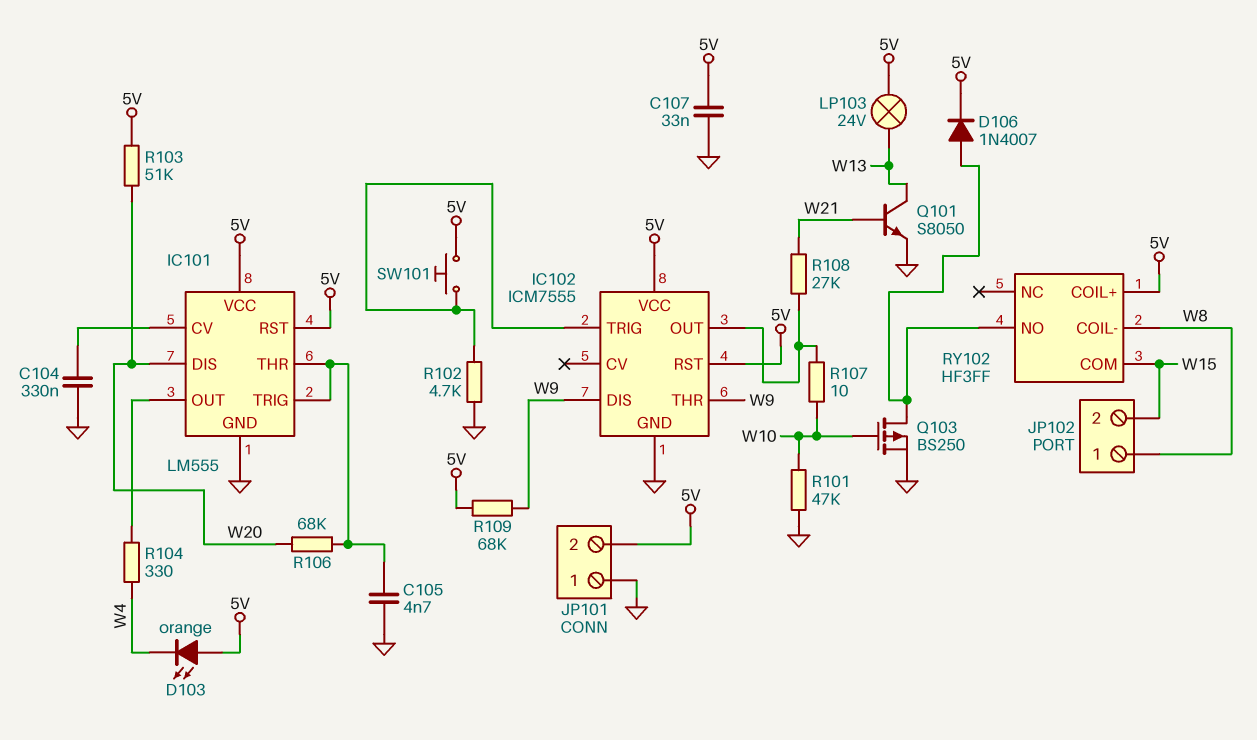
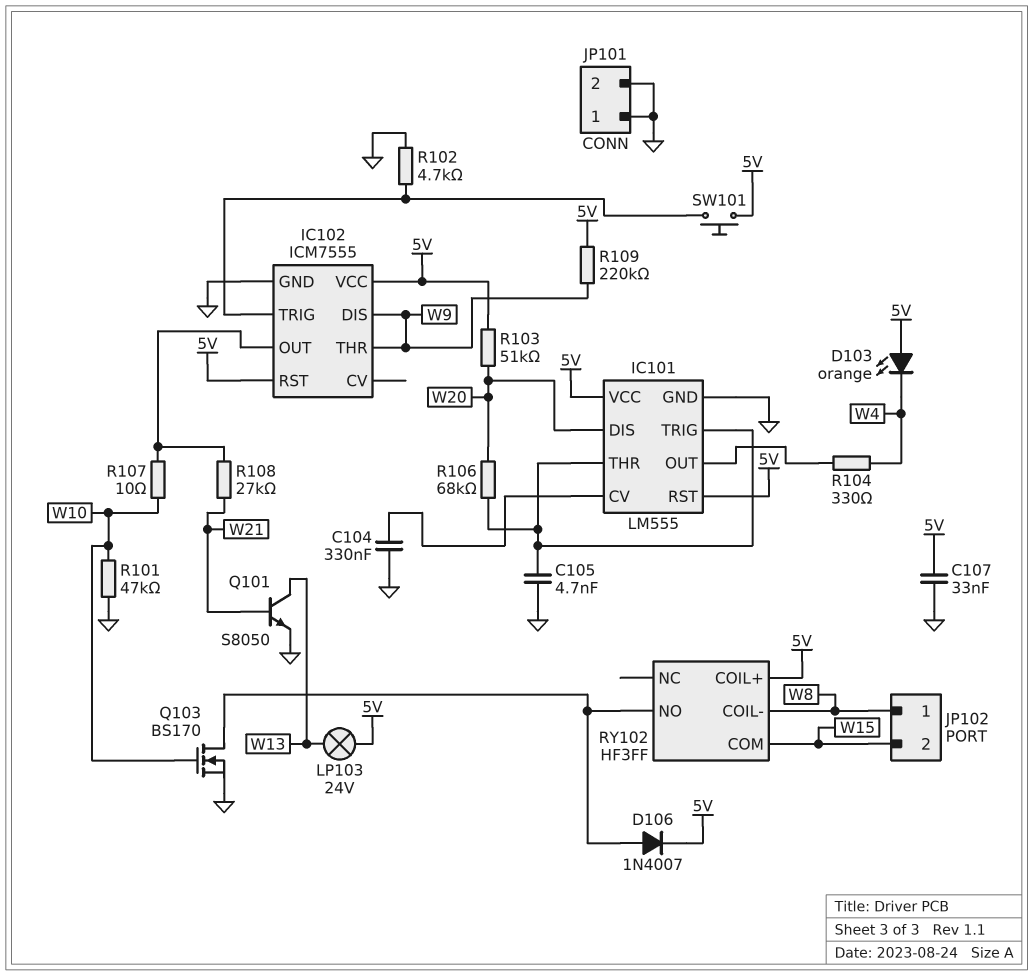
JP101 pin 2: 5V -> GND
Q103: PMOS BS250 (G W10, D RY102/NO, S GND) -> NMOS BS170 (G W10, D RY102/NO, S GND)
R109: 68k (5V, W9) -> 220k (5V, W9)

